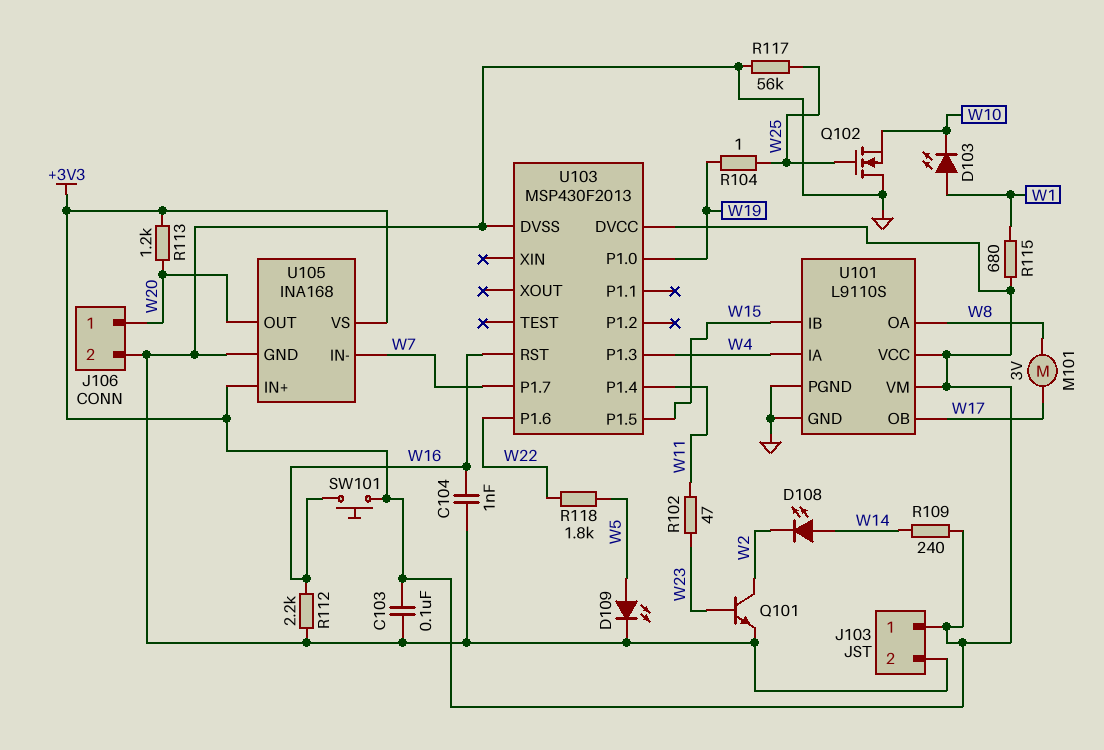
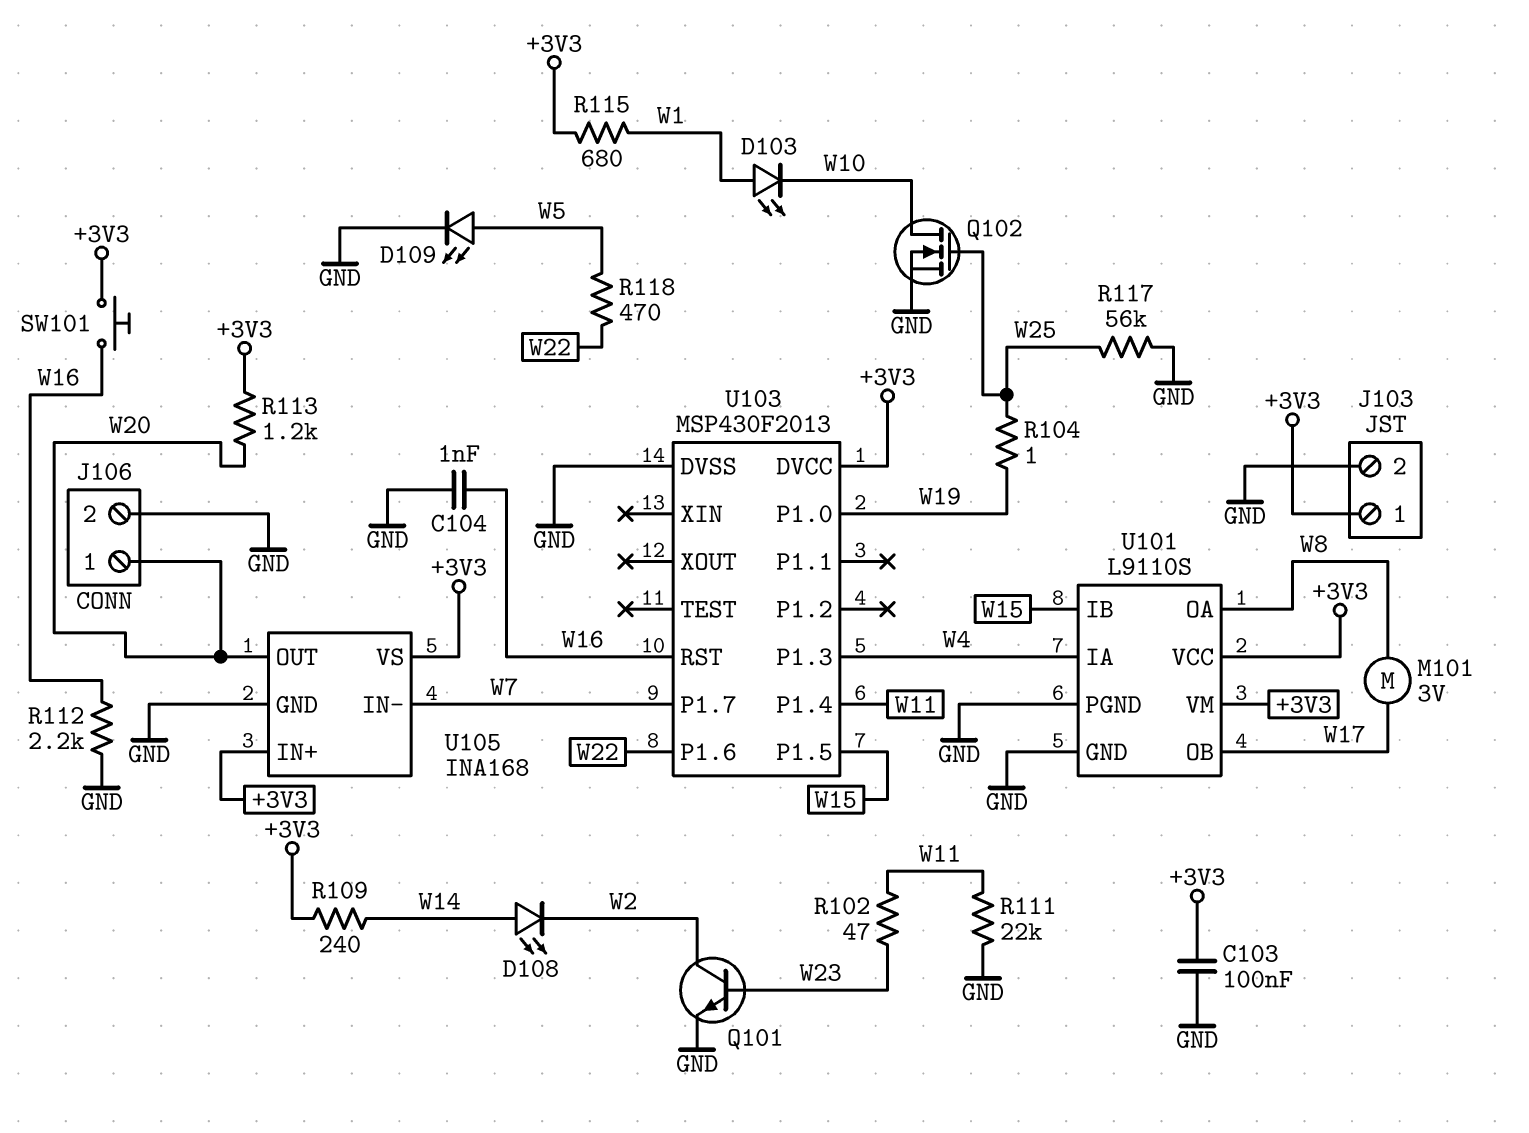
Q102: NMOS (G W25, D GND, S W10) -> NMOS (G W25, D W10, S GND)
R111: none -> 22k (GND, W11)
R118: 1.8k (W5, W22) -> 470 (W5, W22)

